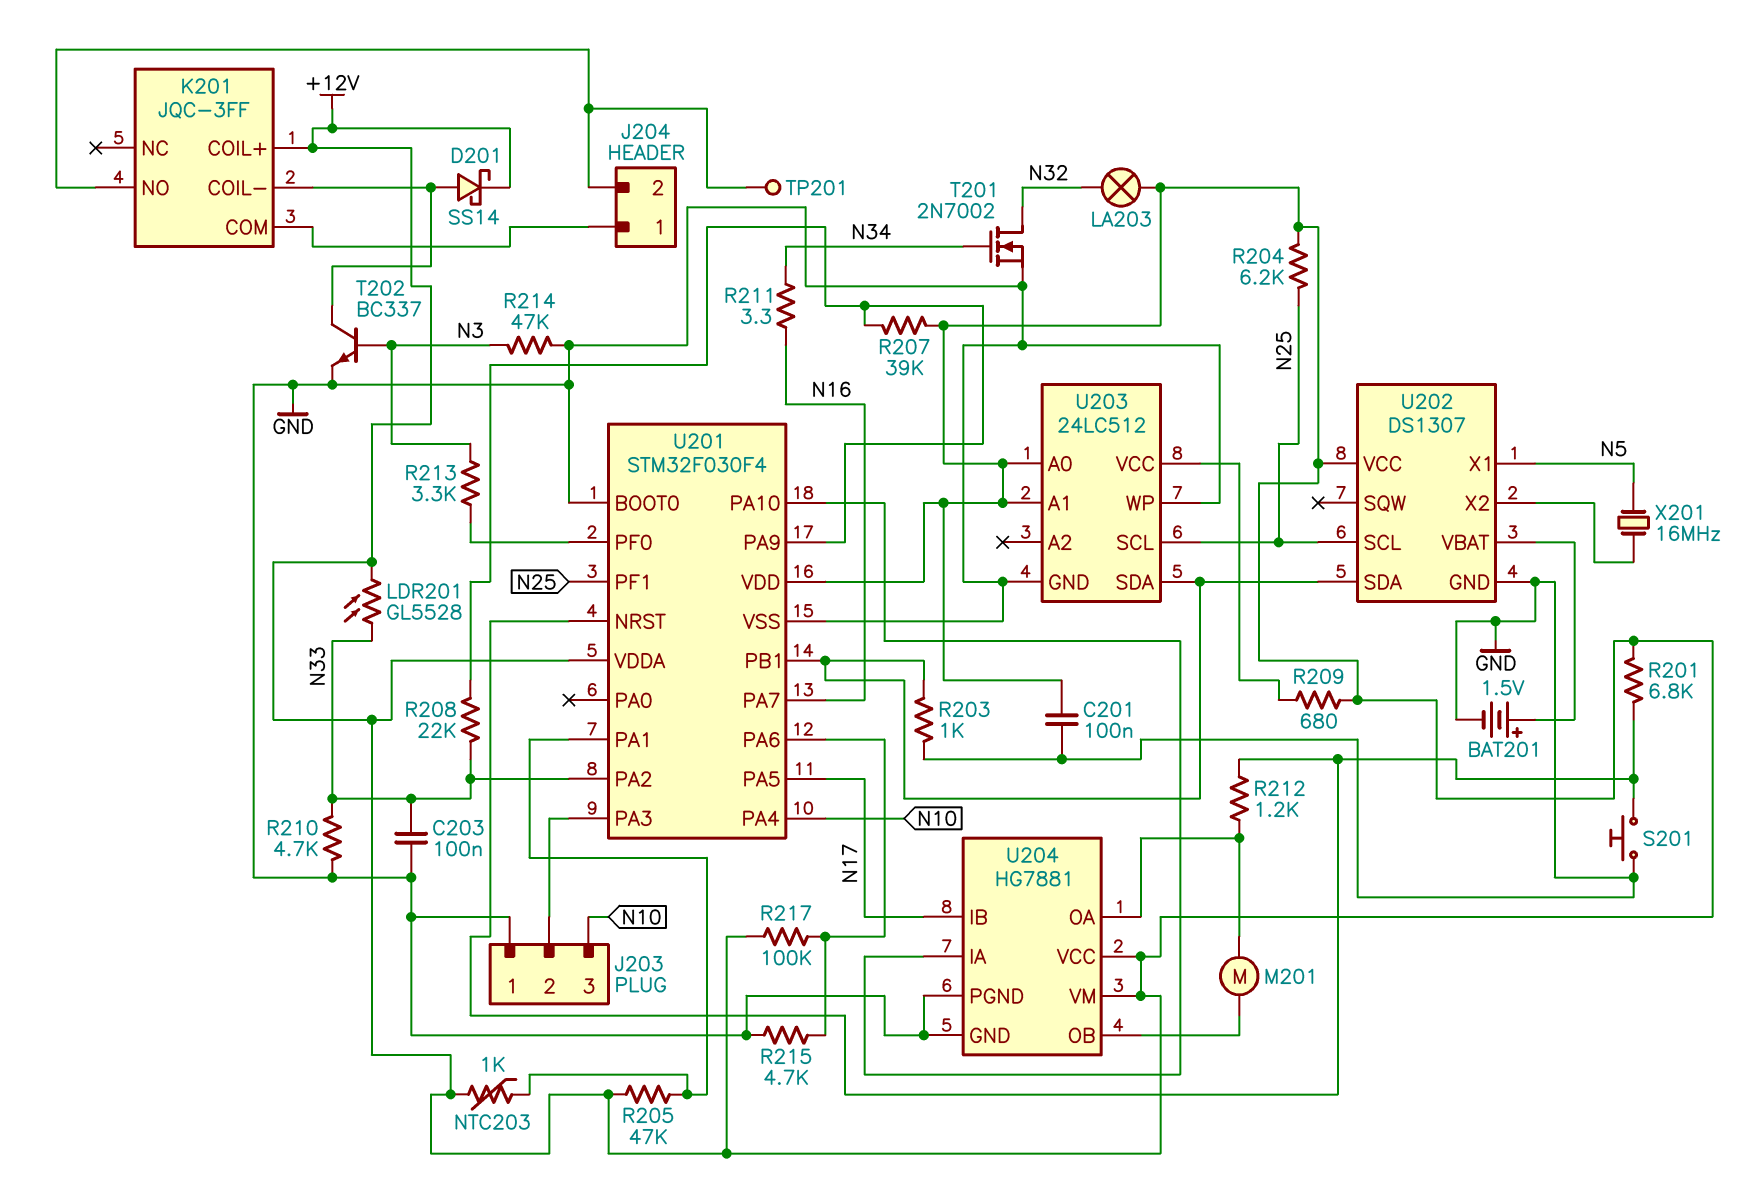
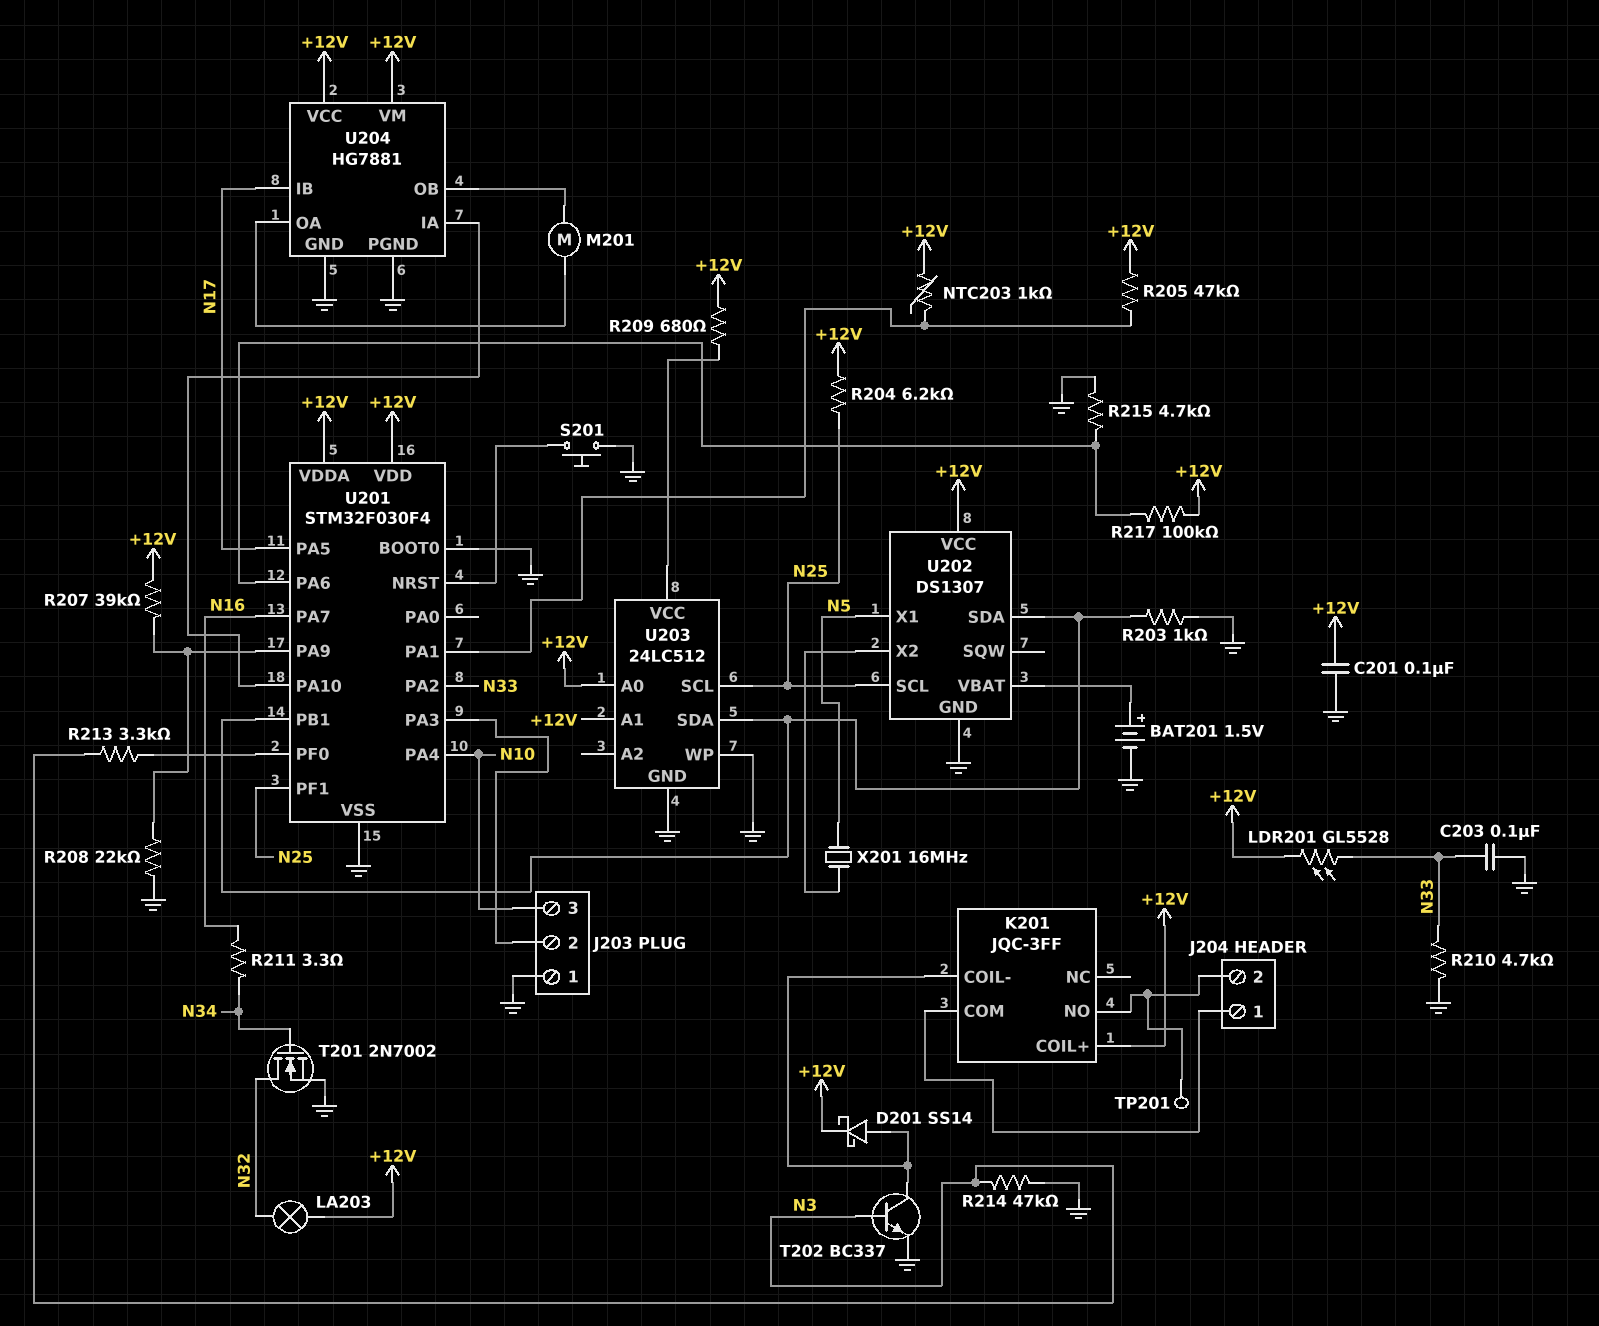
R201: 6.8k (+12V, U201/NRST) -> none
R208: 22k (N33, U201/PA9) -> 22k (GND, U201/PA9)
R212: 1.2k (U201/NRST, U204/OA) -> none

